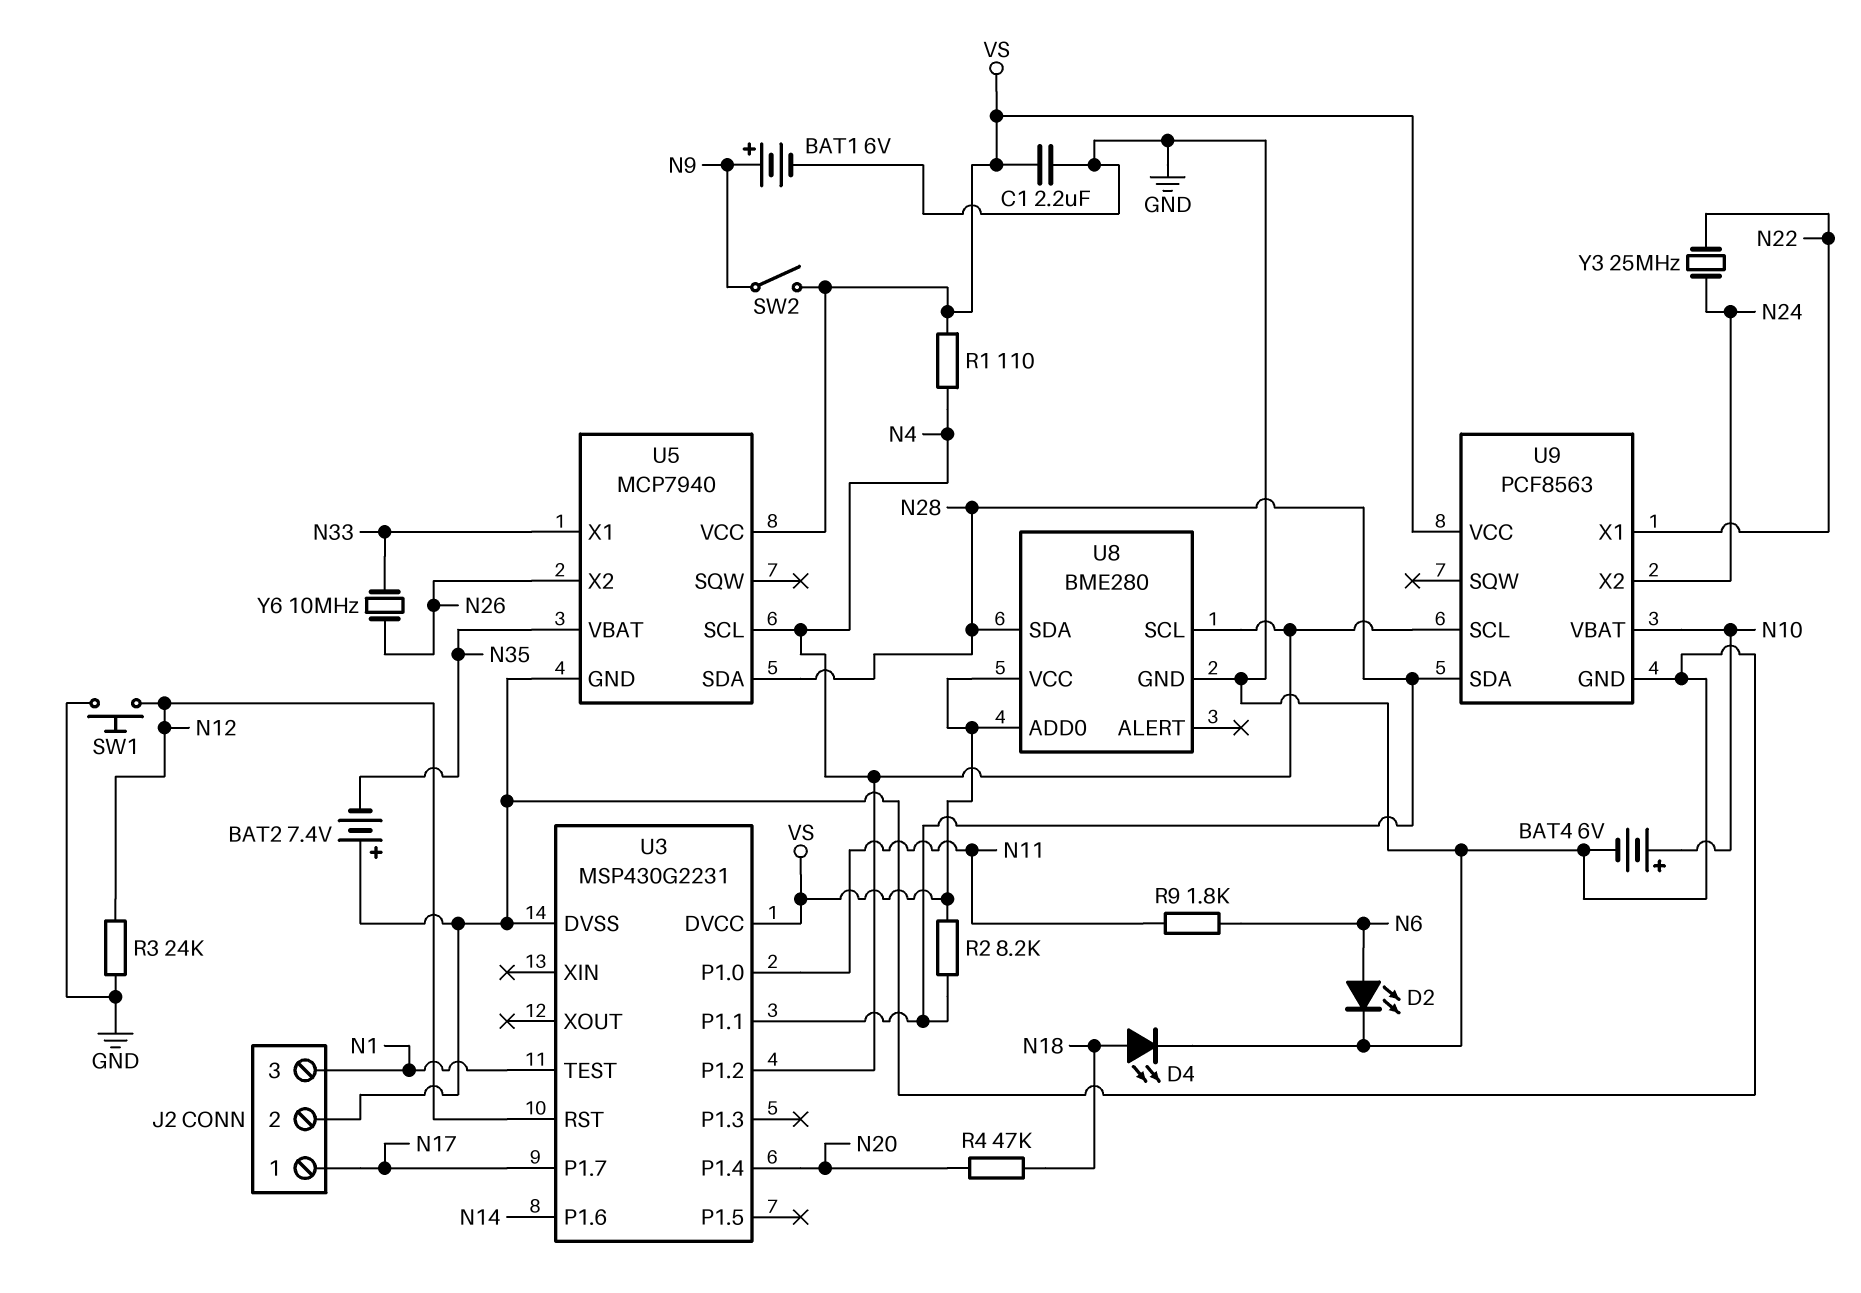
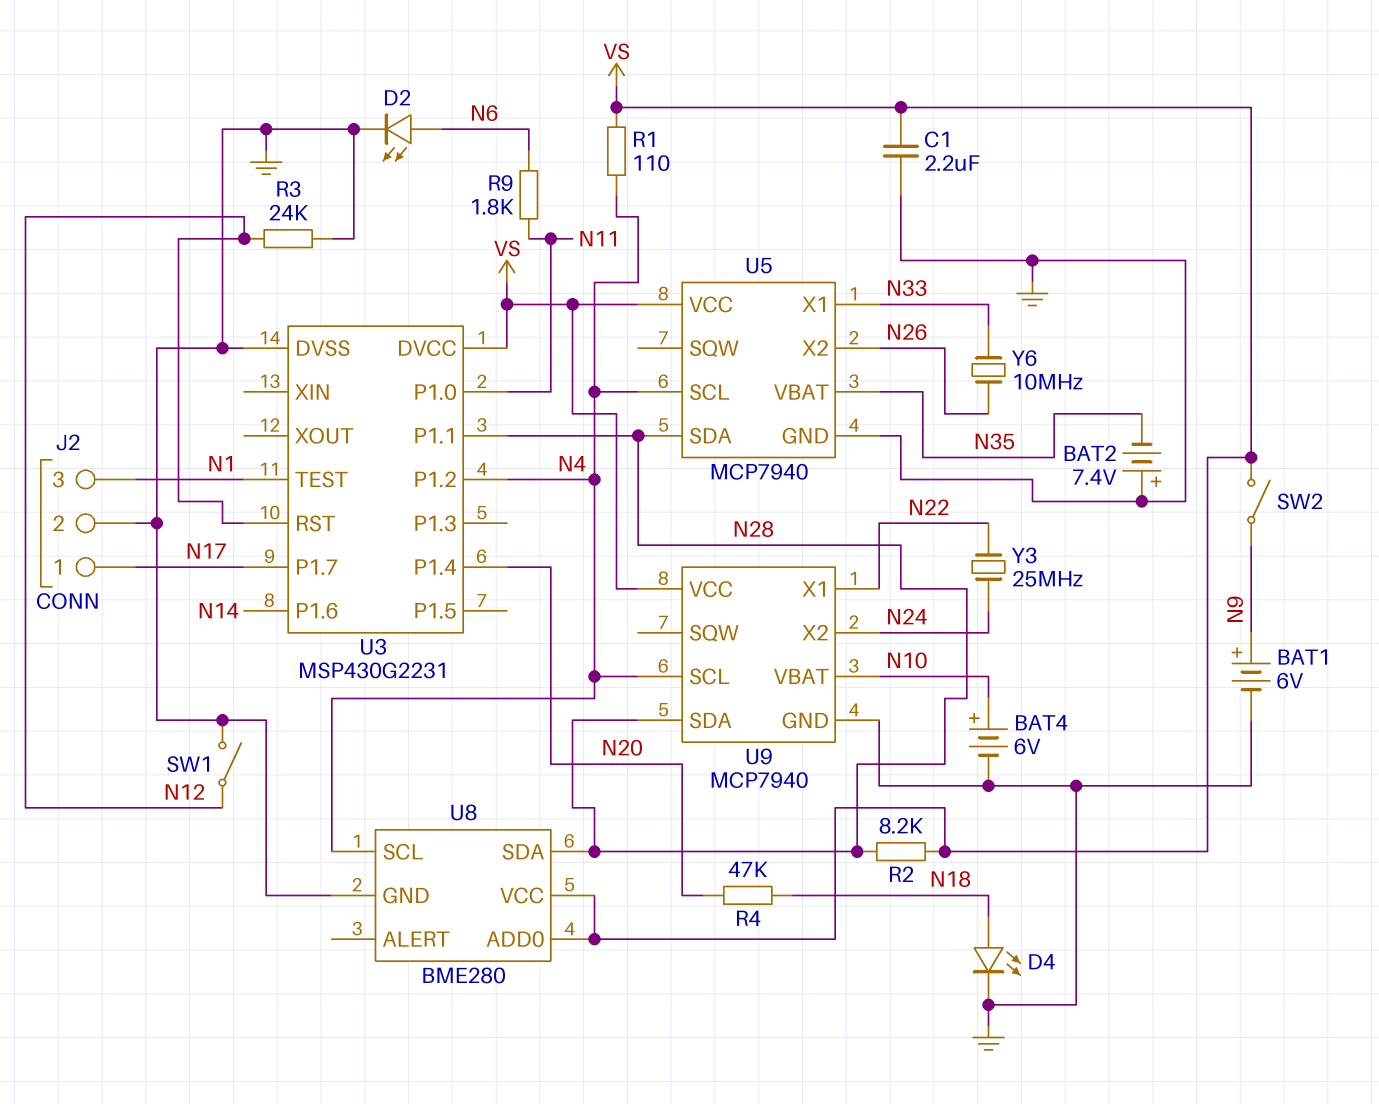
SW1: button (GND, N12) -> switch (GND, N12)
U9: PCF8563 -> MCP7940

